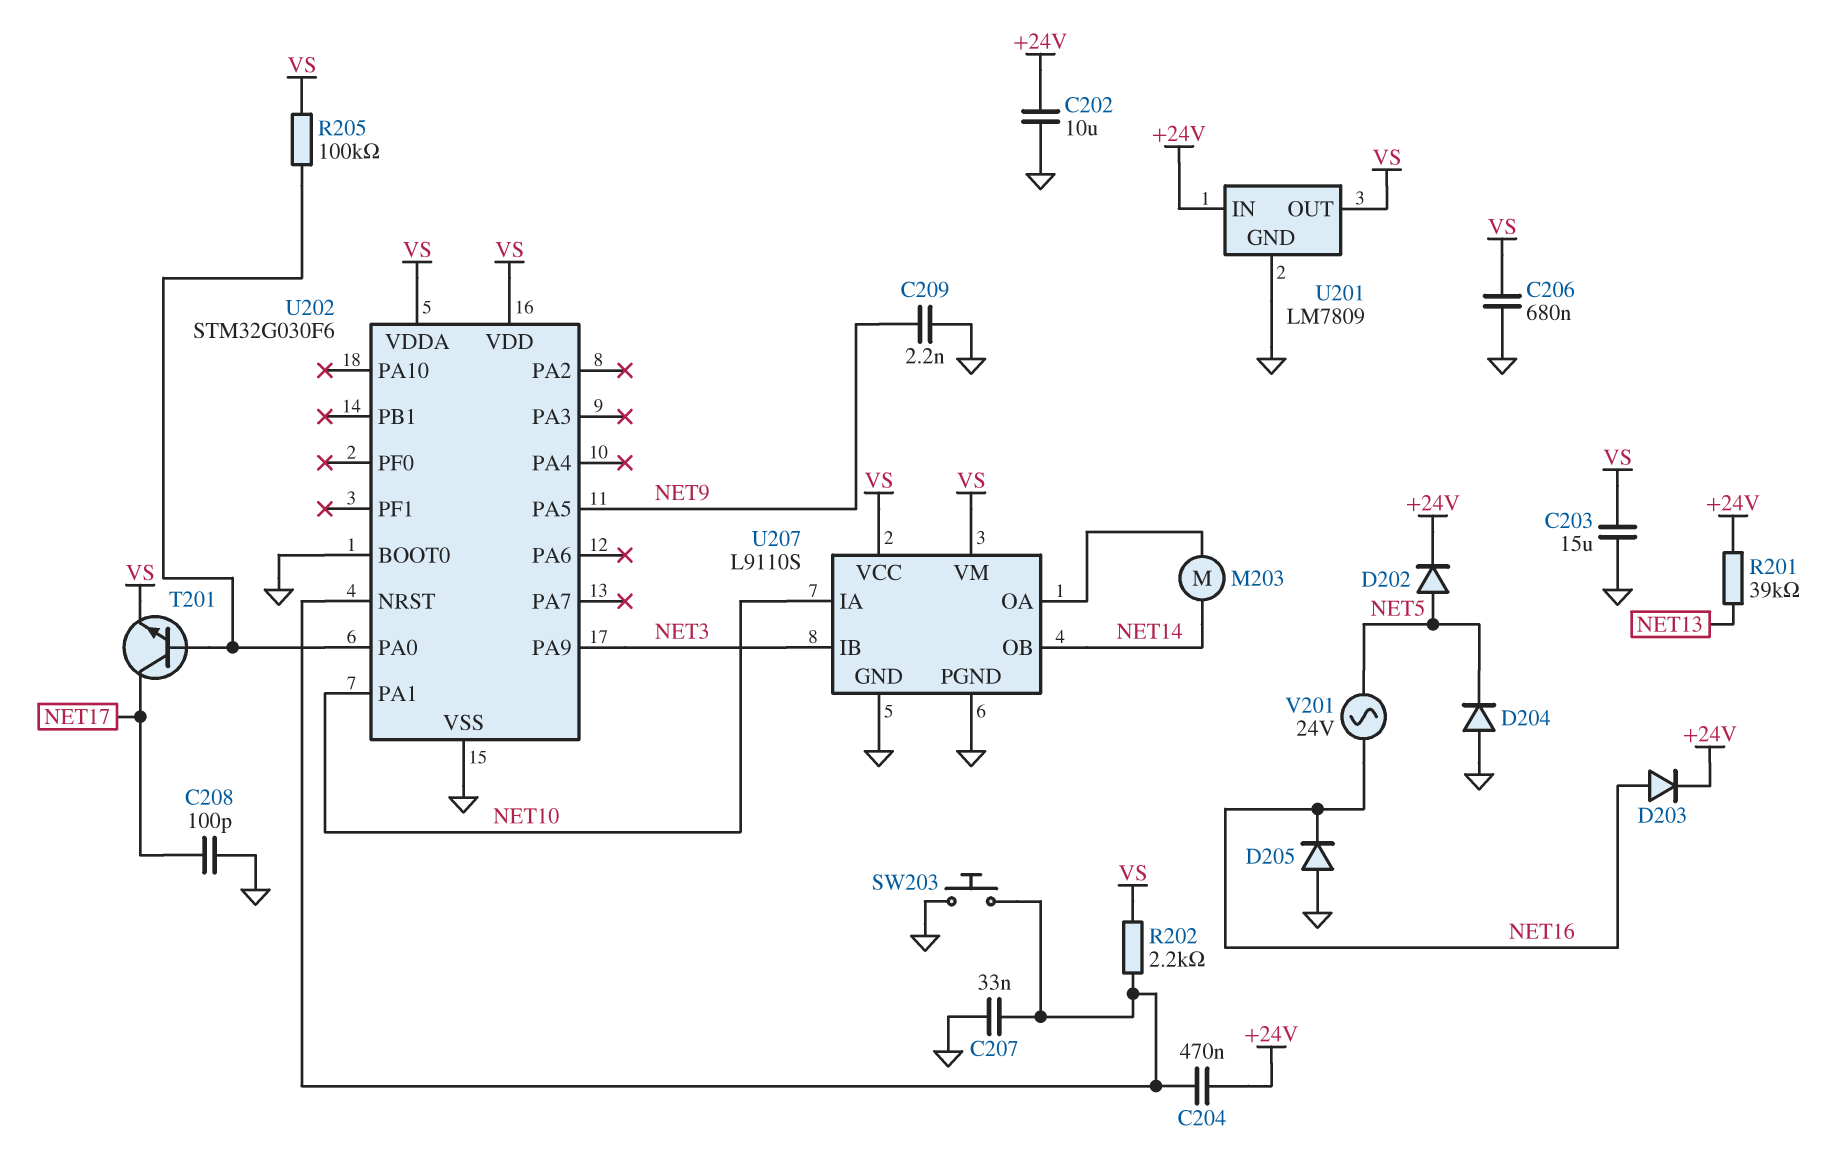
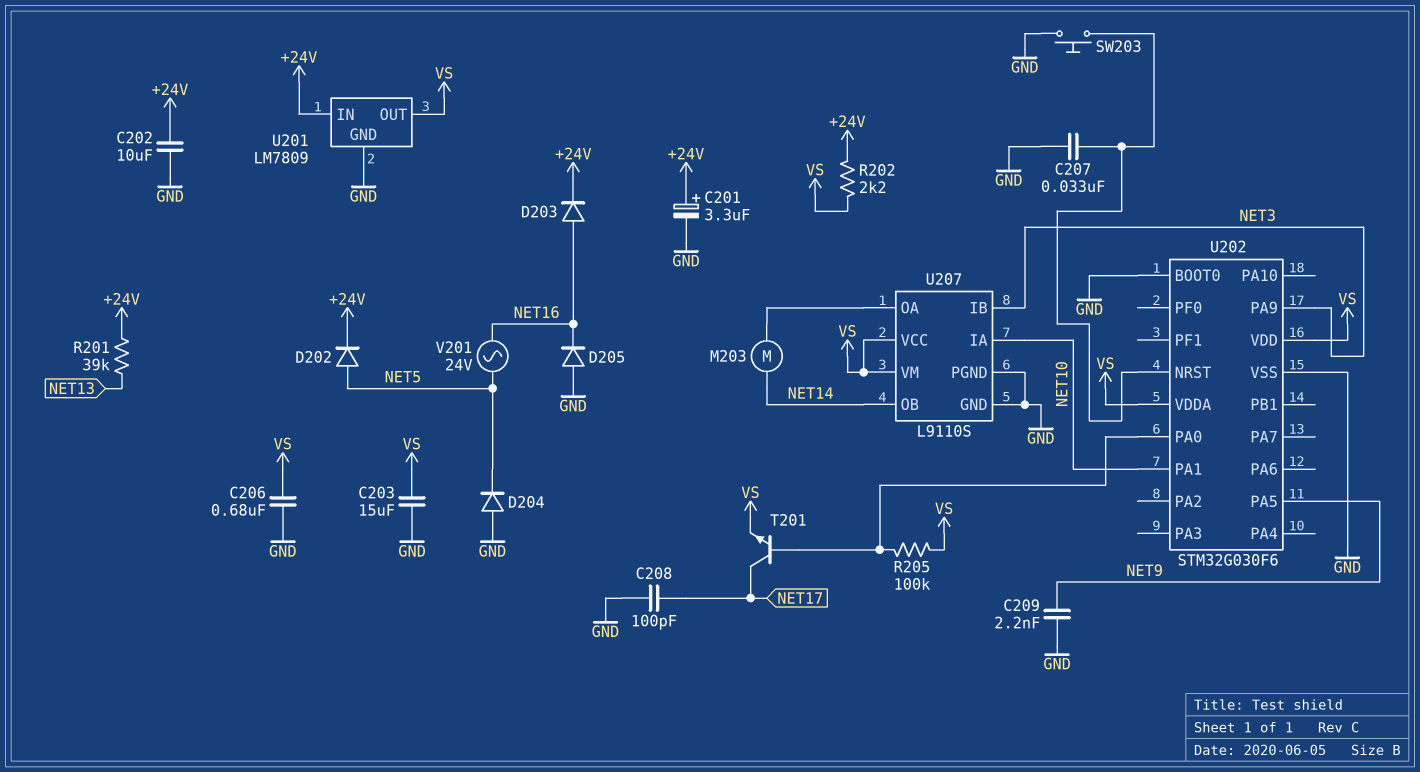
C201: none -> 3.3uF (plus +24V, minus GND)
C204: 470nF (+24V, U202/NRST) -> none
R202: 2.2k (U202/NRST, VS) -> 2.2k (+24V, VS)

